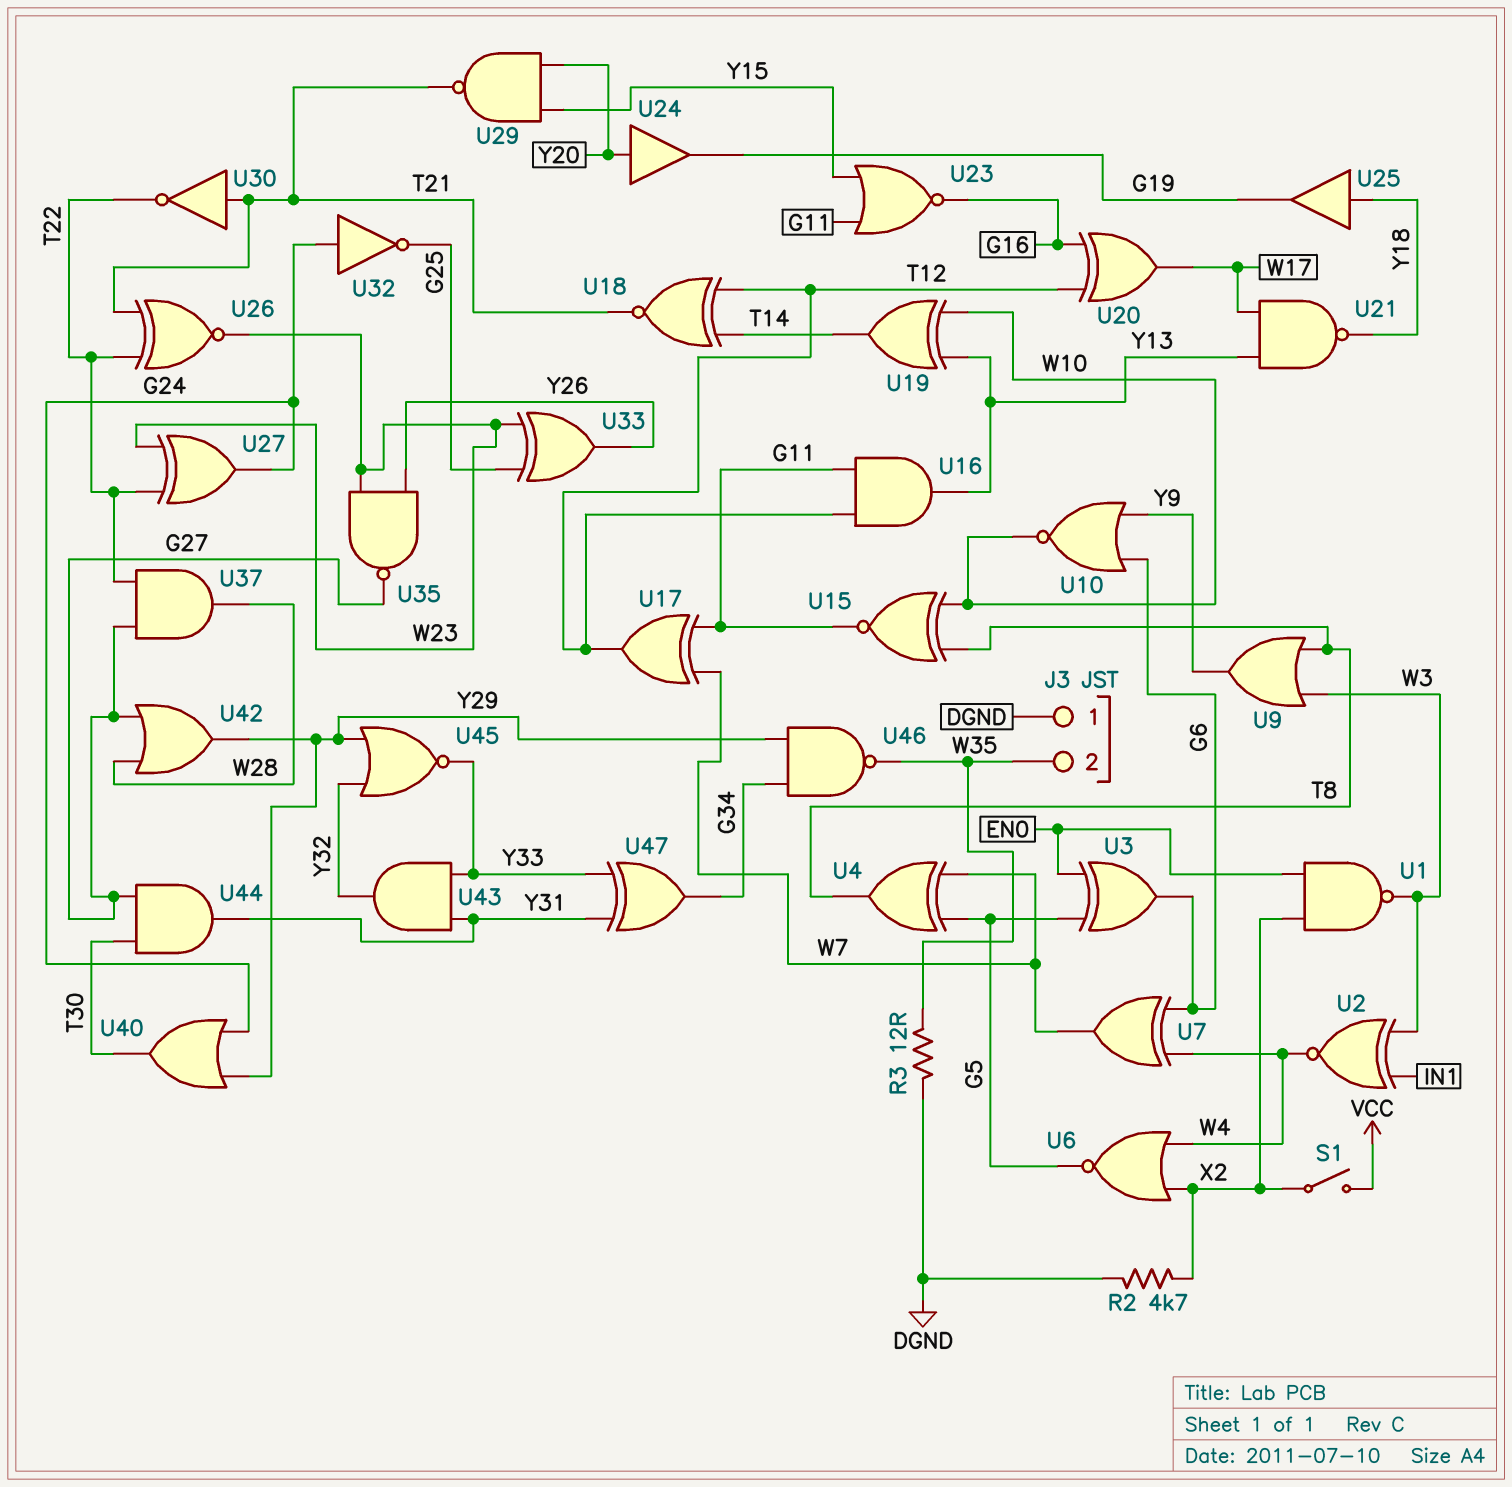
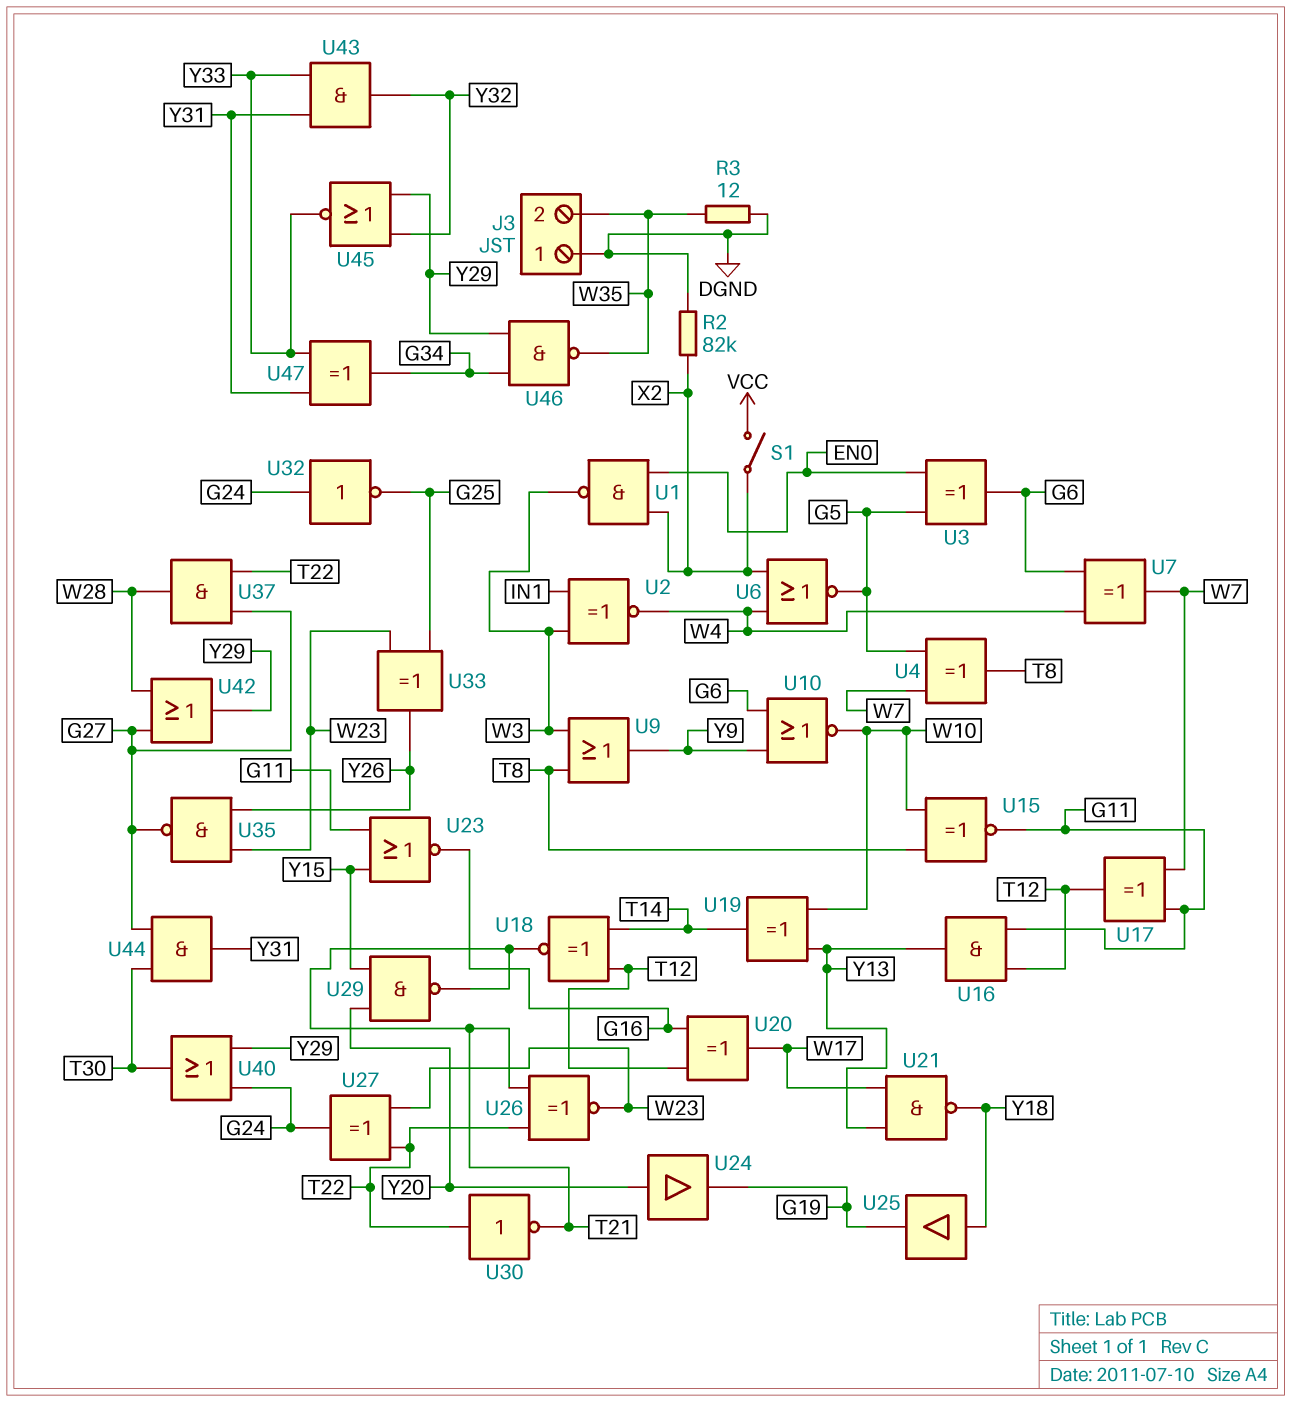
R2: 4.7k (DGND, X2) -> 82k (DGND, X2)
U30: NOT (in T21, out T22) -> NOT (in T22, out T21)

